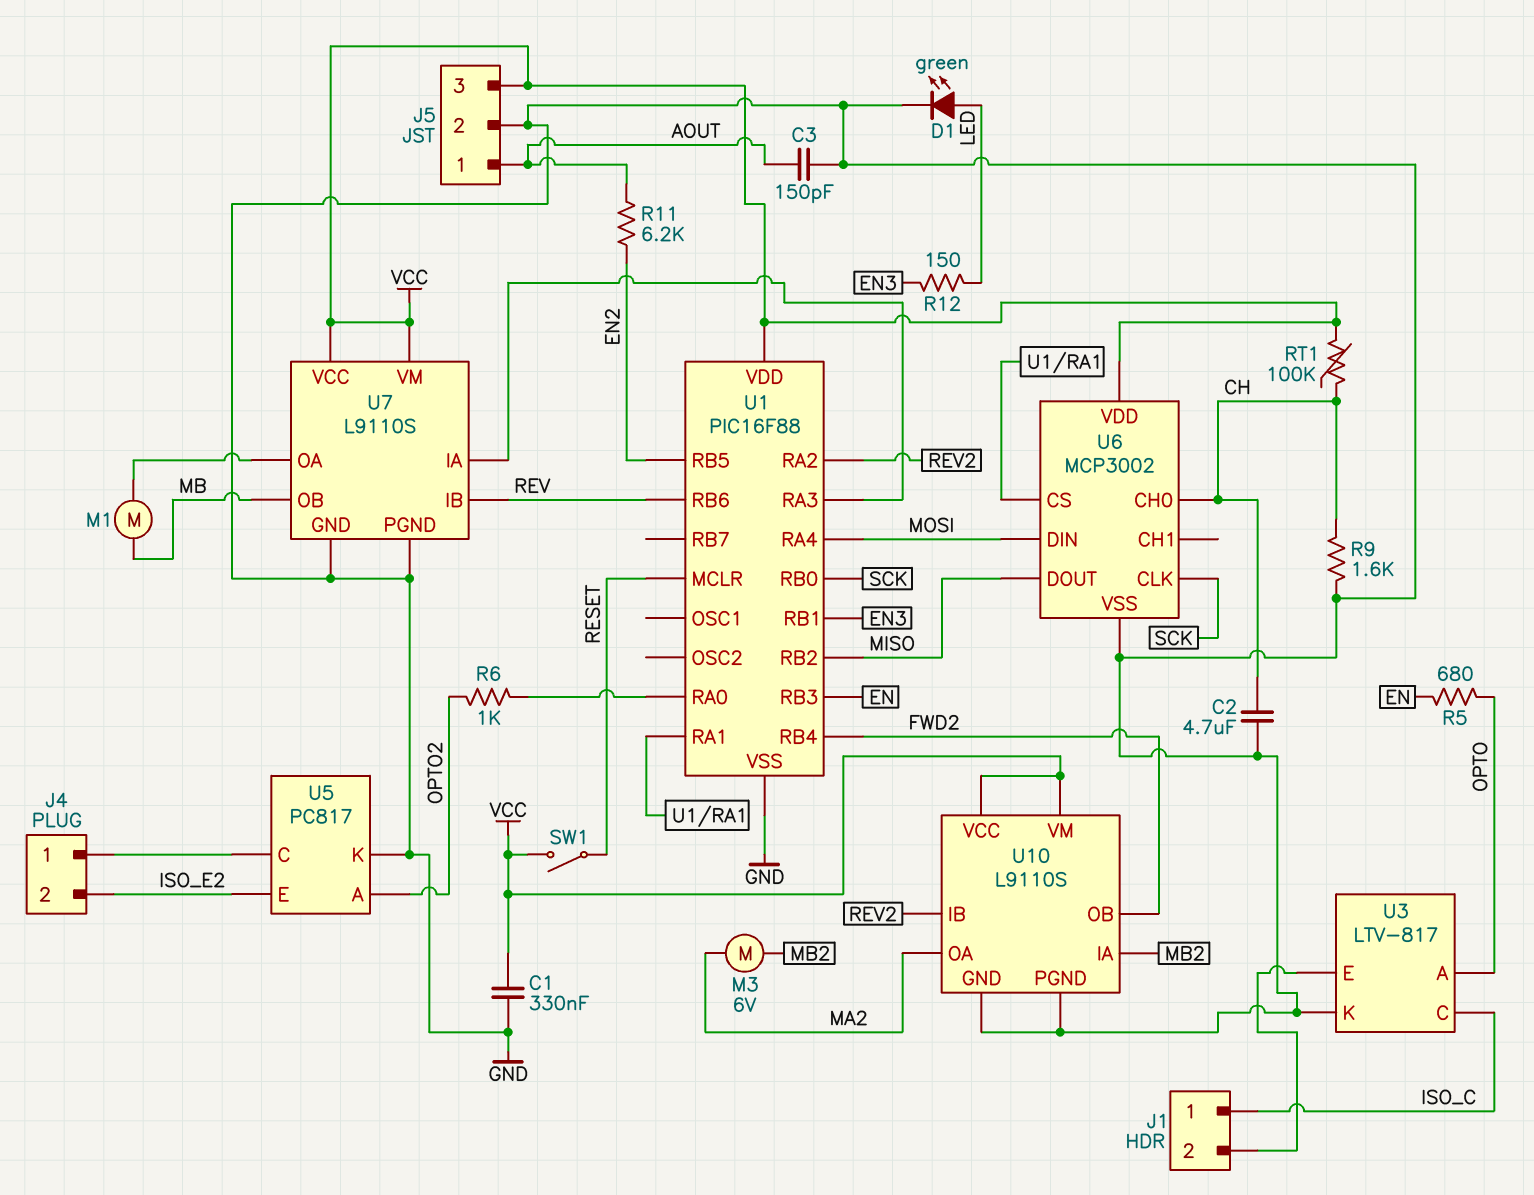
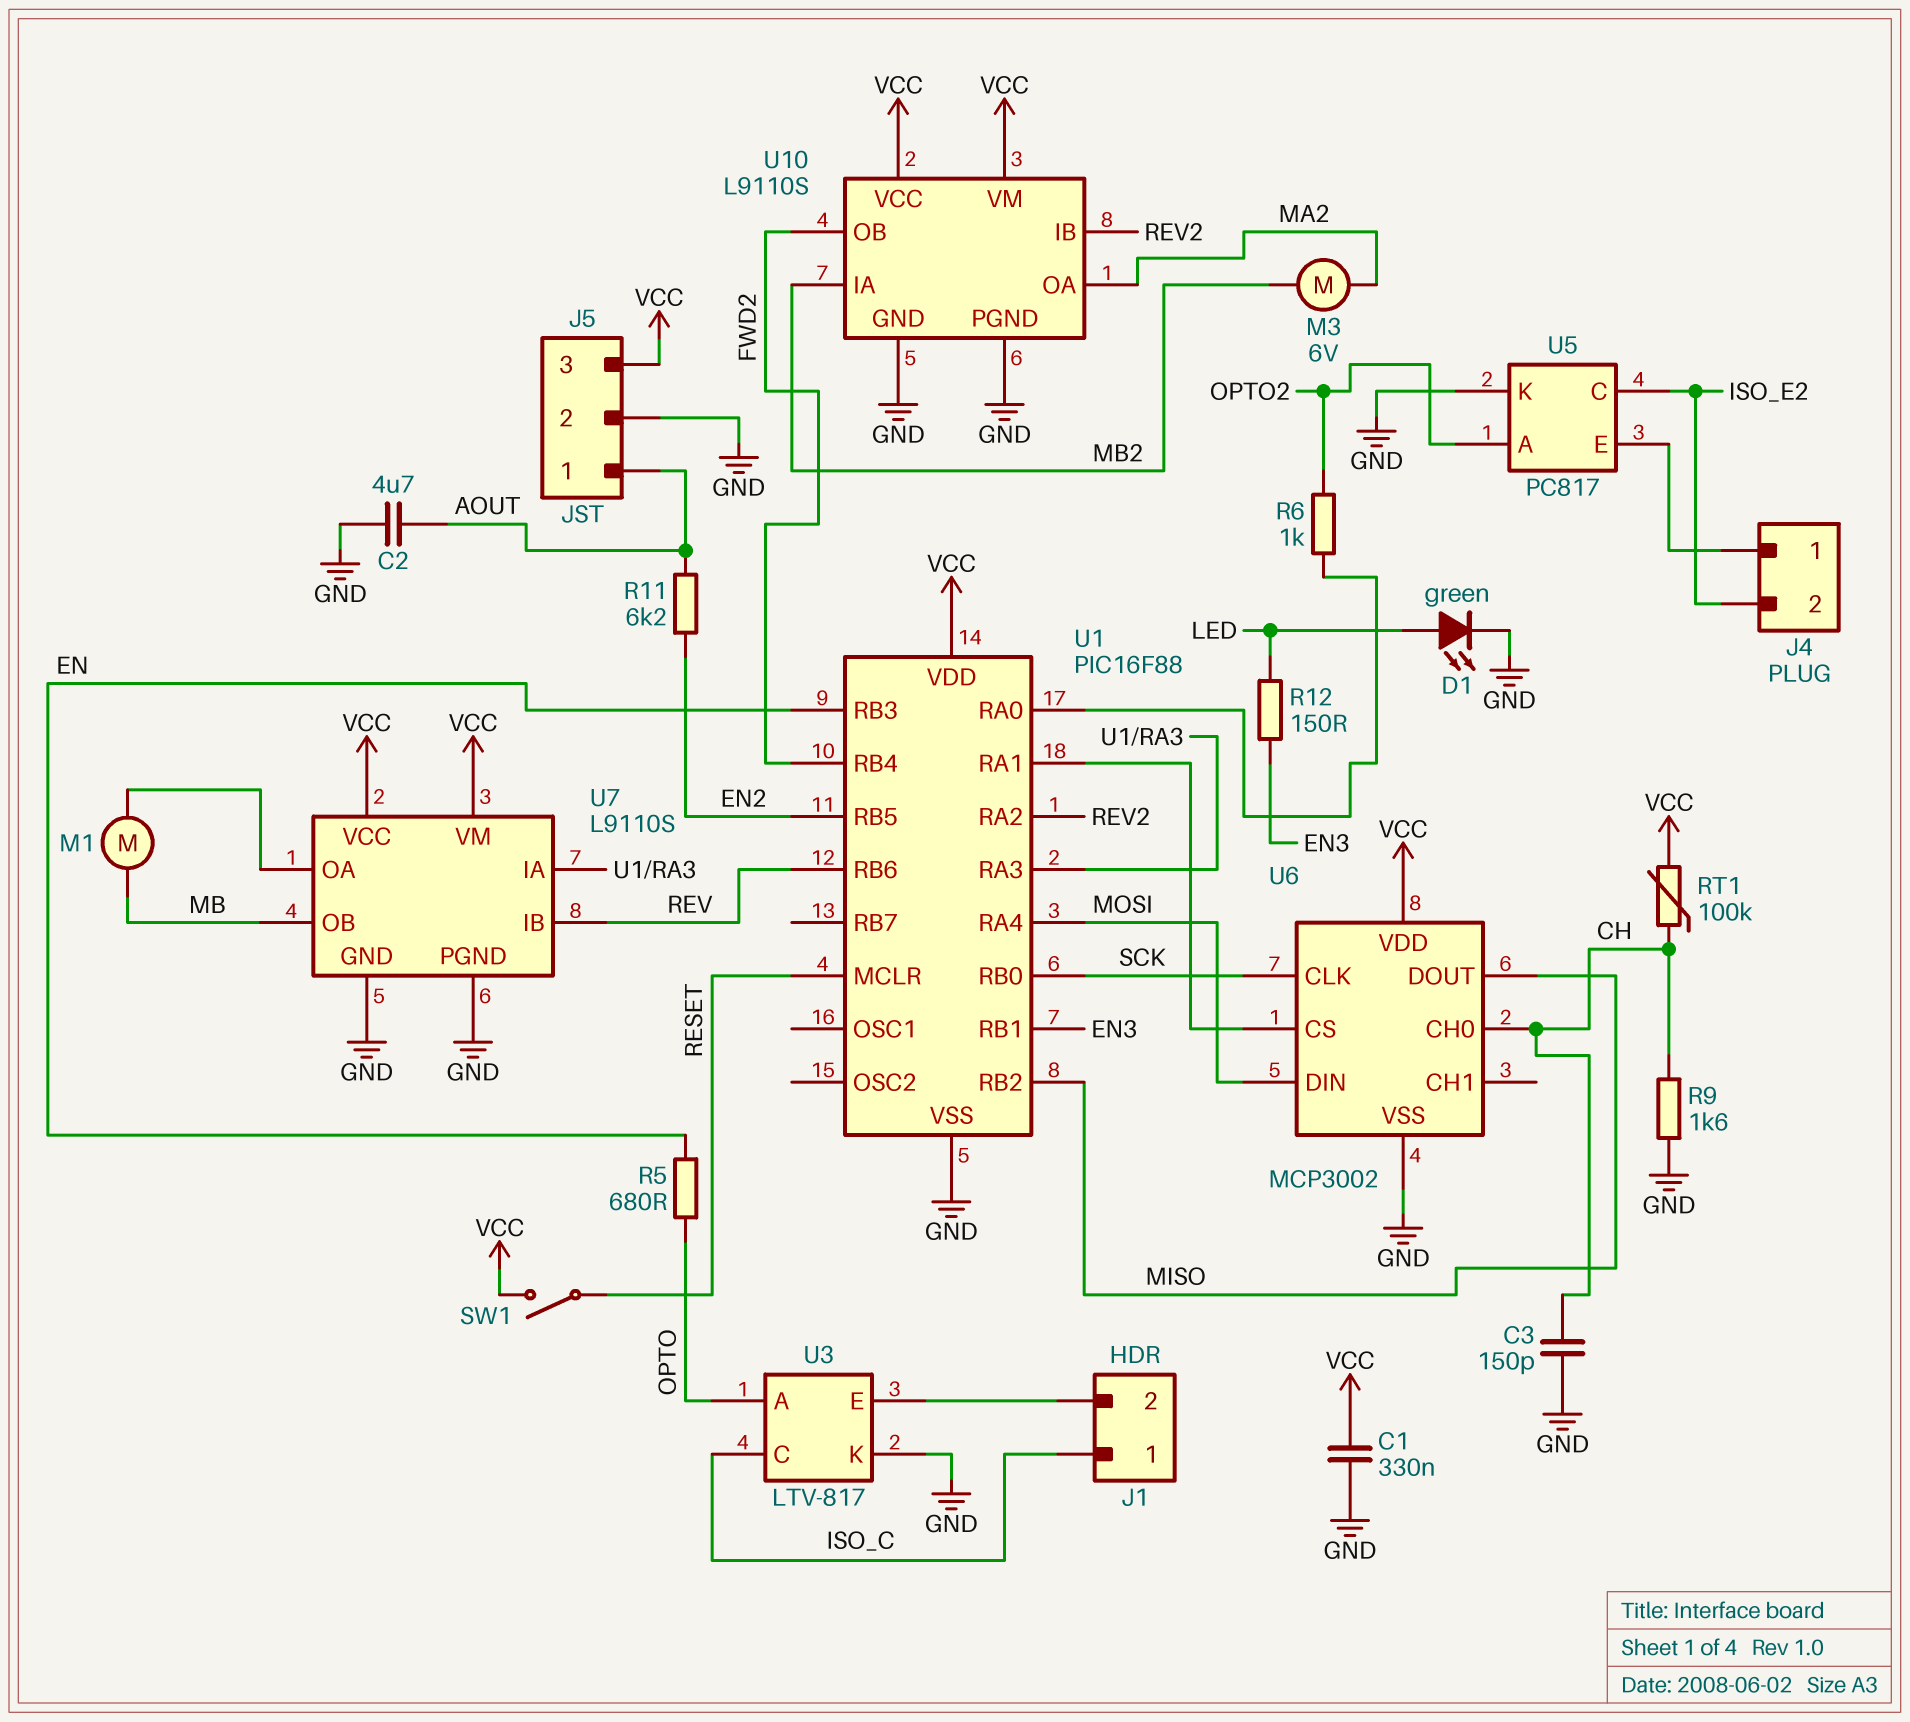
C2: 4.7uF (CH, GND) -> 4.7uF (AOUT, GND)
C3: 150pF (AOUT, GND) -> 150pF (CH, GND)
U5 pin C: J4/1 -> ISO_E2
U5 pin E: ISO_E2 -> J4/1

